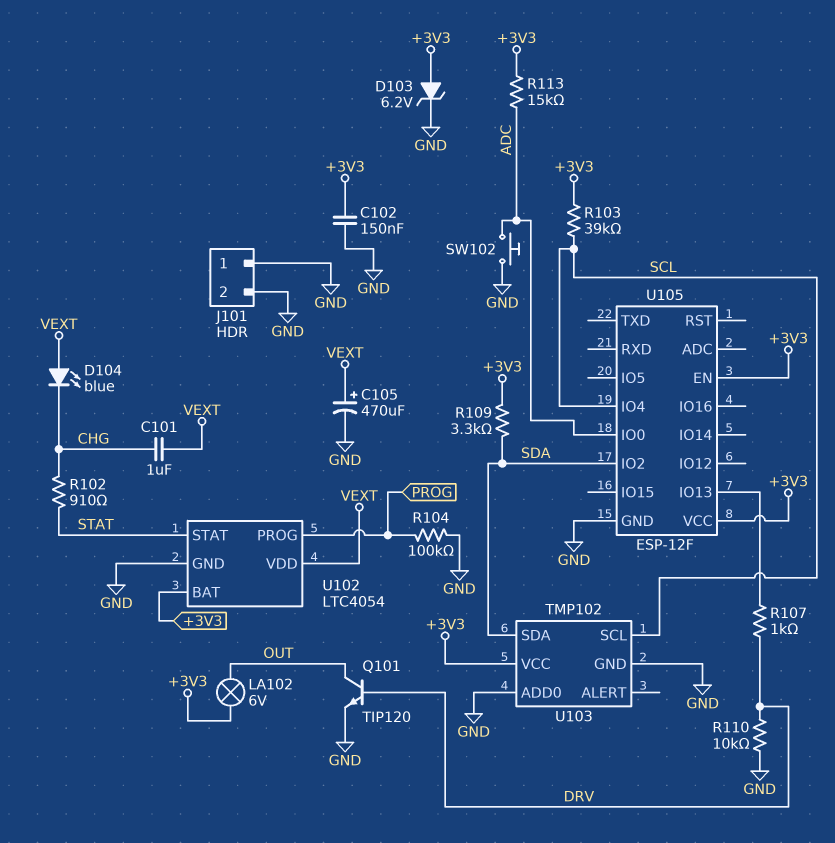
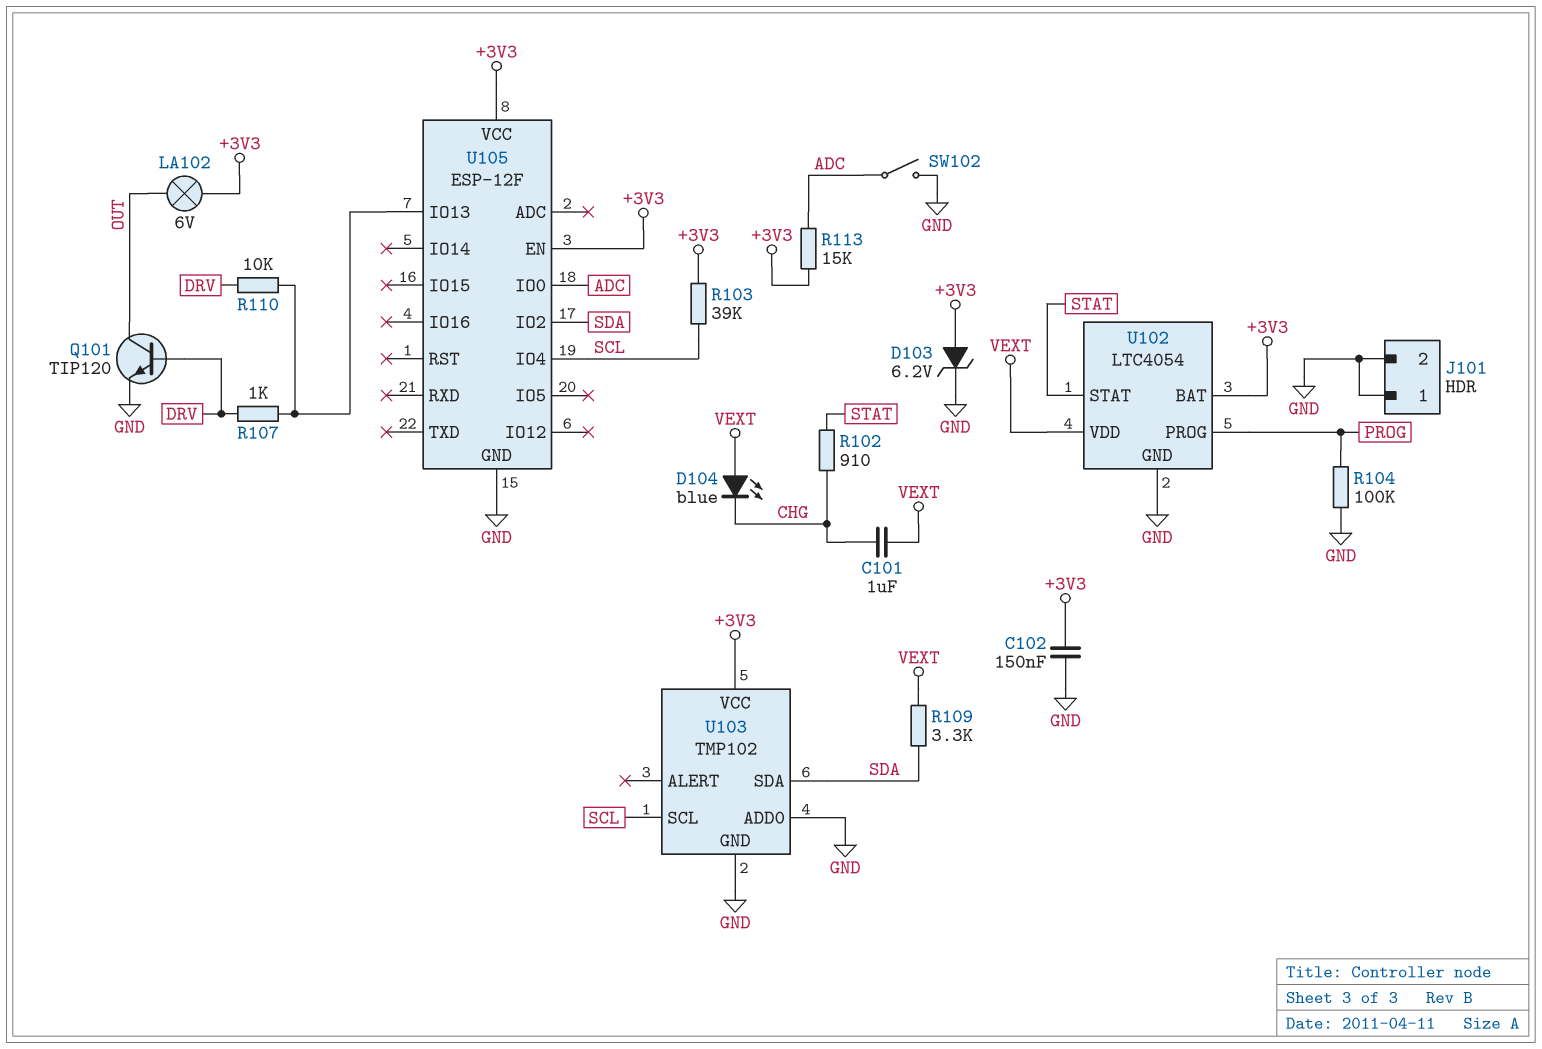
C105: 470uF (plus VEXT, minus GND) -> none
R109: 3.3k (+3V3, SDA) -> 3.3k (SDA, VEXT)
R110: 10k (DRV, GND) -> 10k (DRV, U105/IO13)
SW102: button (ADC, GND) -> switch (ADC, GND)

